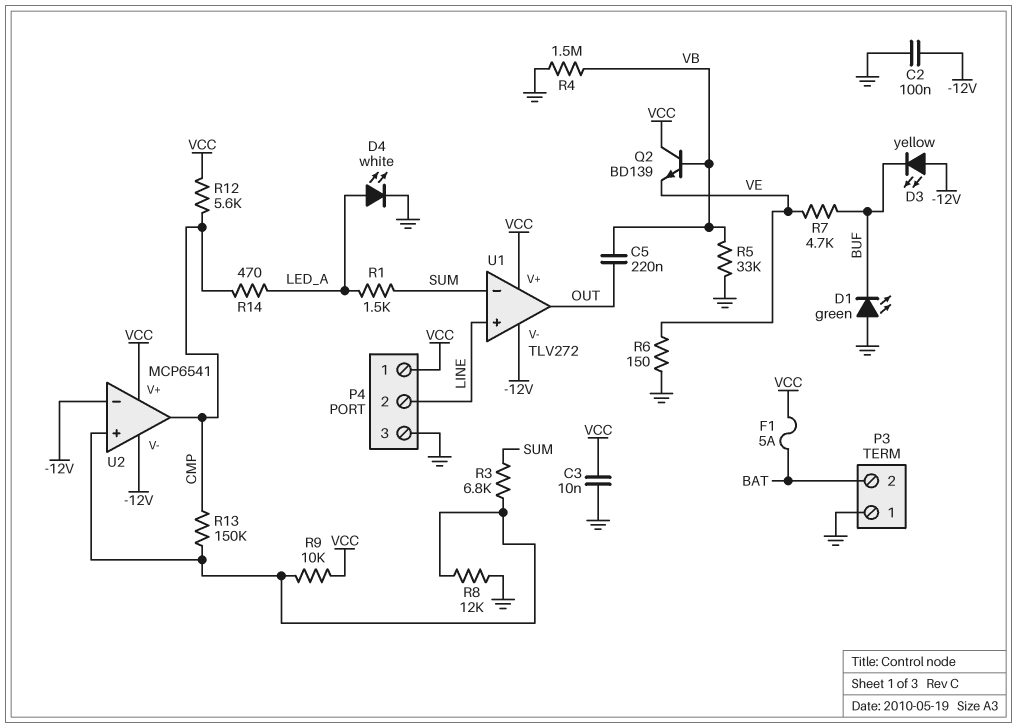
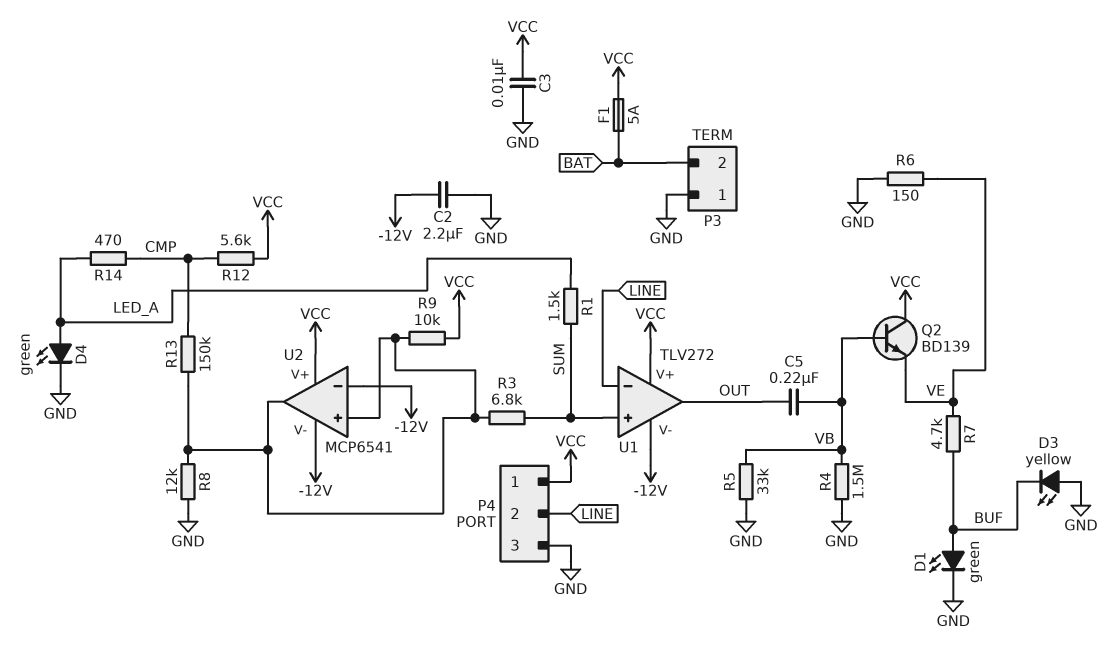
C2: 100nF (-12V, GND) -> 2.2uF (-12V, GND)
D1: LED green (A GND, K BUF) -> LED green (A BUF, K GND)
D3: LED yellow (A -12V, K BUF) -> LED yellow (A GND, K BUF)
D4: LED white (A LED_A, K GND) -> LED green (A LED_A, K GND)
U1 pin in+: LINE -> SUM
U1 pin in-: SUM -> LINE
U2 pin out: CMP -> U2/in+

